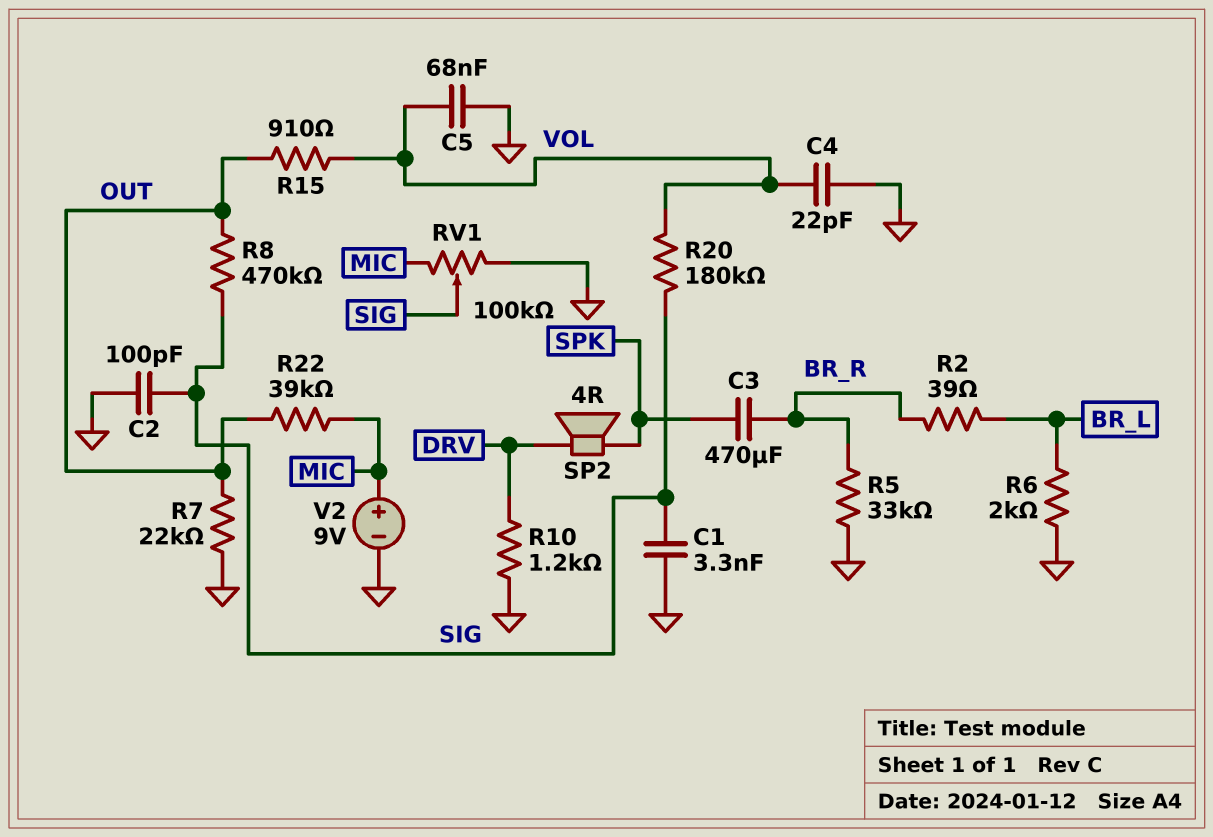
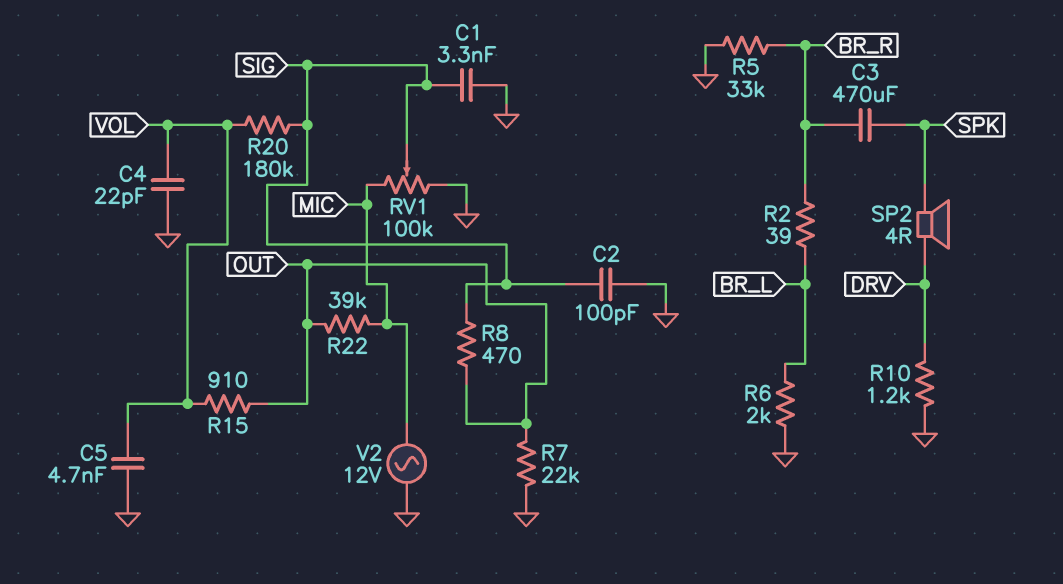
C5: 68nF (GND, VOL) -> 4.7nF (GND, VOL)
R8: 470k (OUT, SIG) -> 470 (OUT, SIG)
V2: 9V (plus MIC, minus GND) -> AC 12V (GND, MIC)

